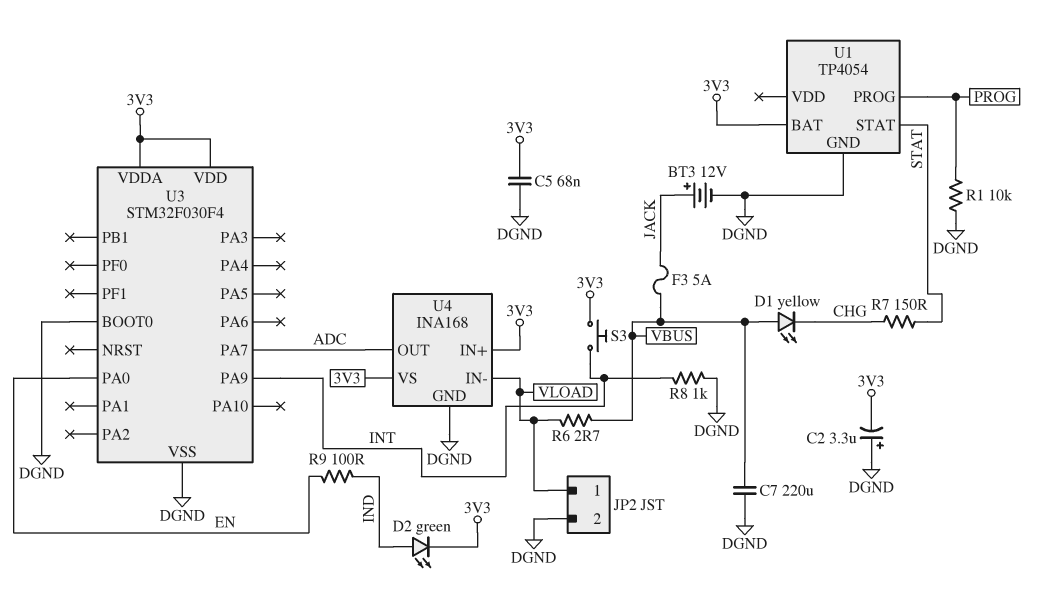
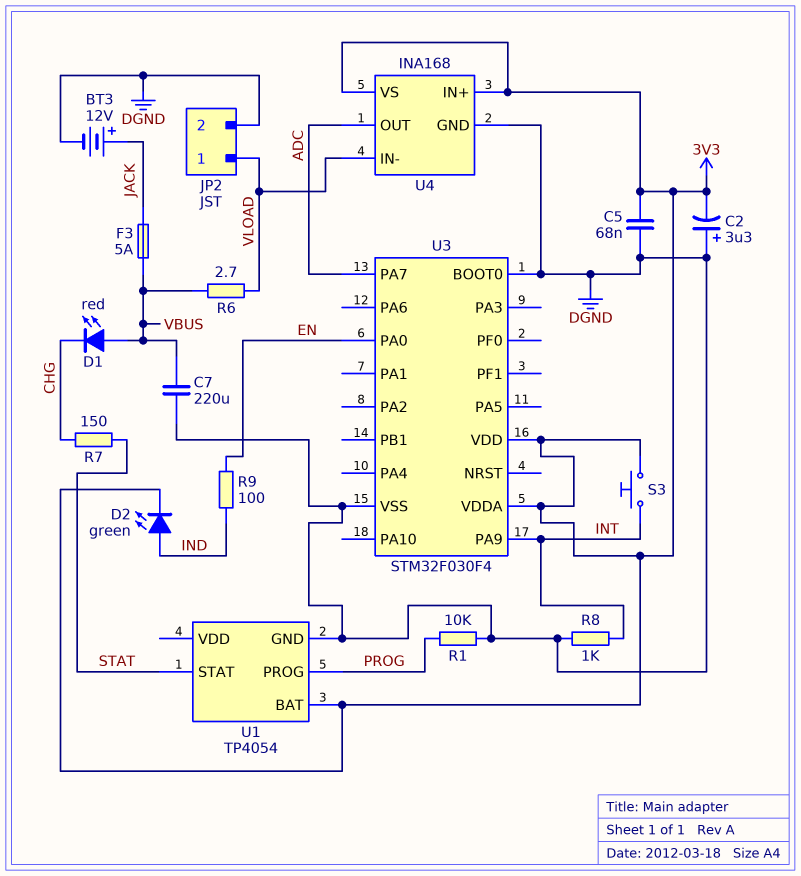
D1: LED yellow (A VBUS, K CHG) -> LED red (A VBUS, K CHG)

